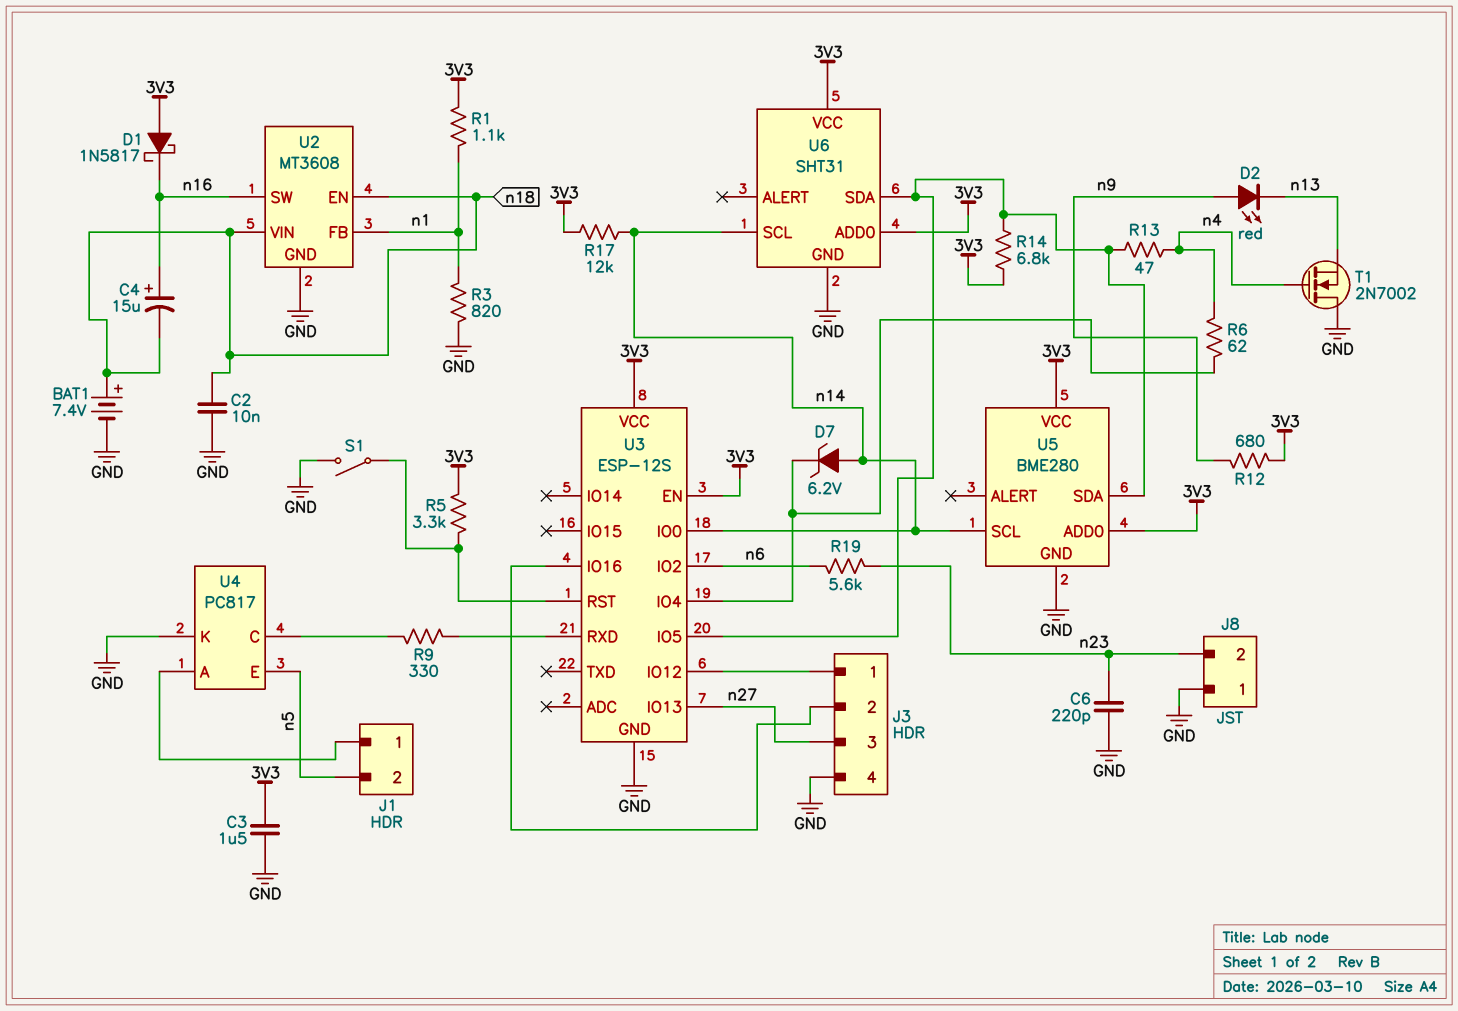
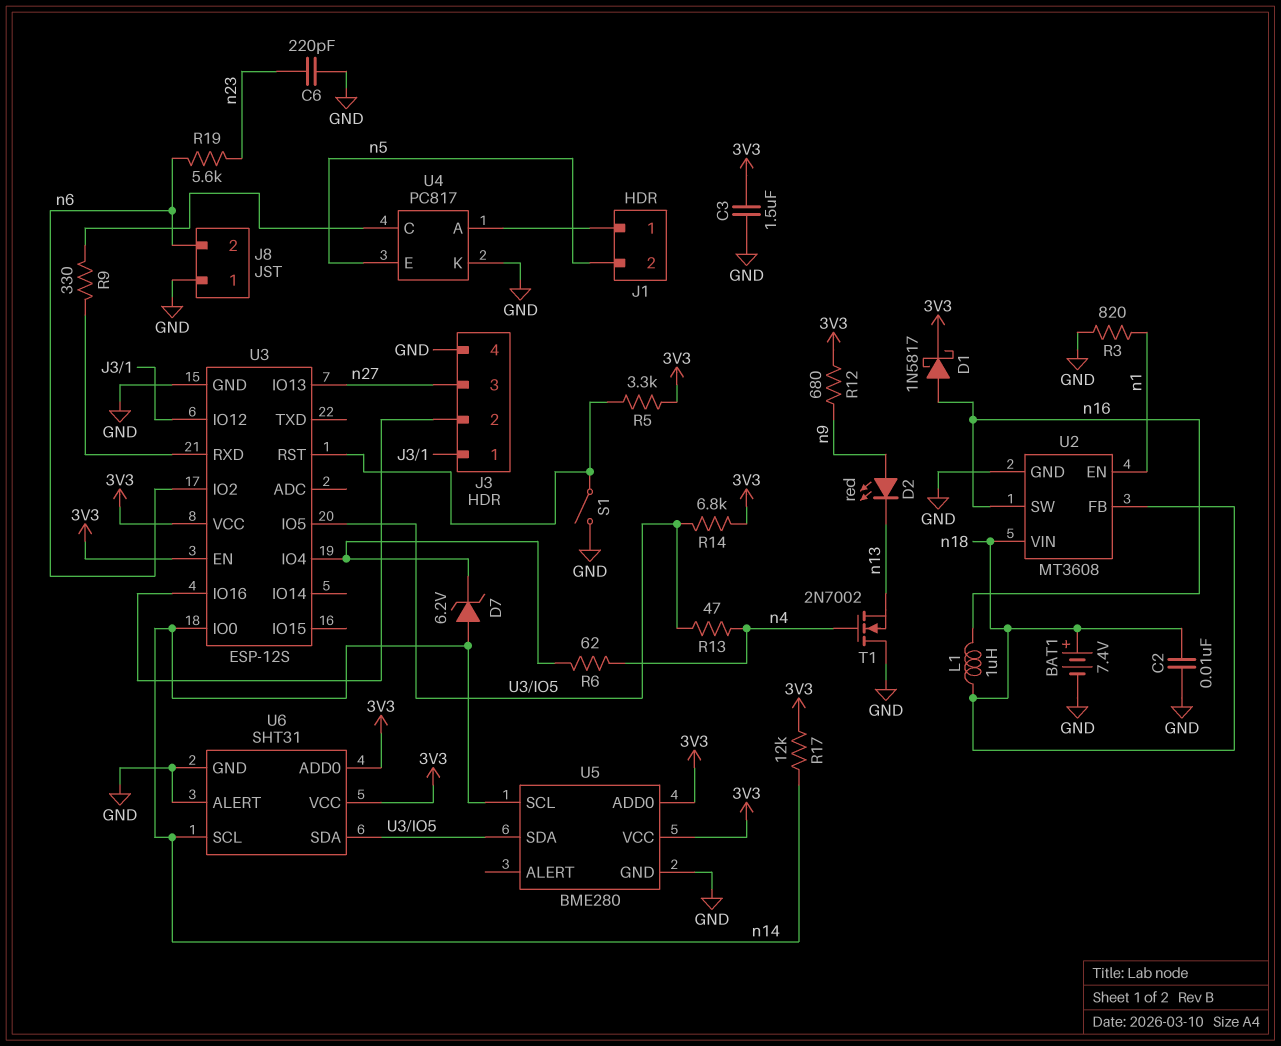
C4: 15uF (plus n16, minus n18) -> none
D1: schottky 1N5817 (A 3V3, K n16) -> schottky 1N5817 (A n16, K 3V3)
J8 pin 2: n23 -> n6
L1: none -> 1uH (n16, n18)
R1: 1.1k (3V3, n1) -> none
U2 pin EN: n18 -> n1
U2 pin FB: n1 -> n18
U6 pin ALERT: none -> GND

